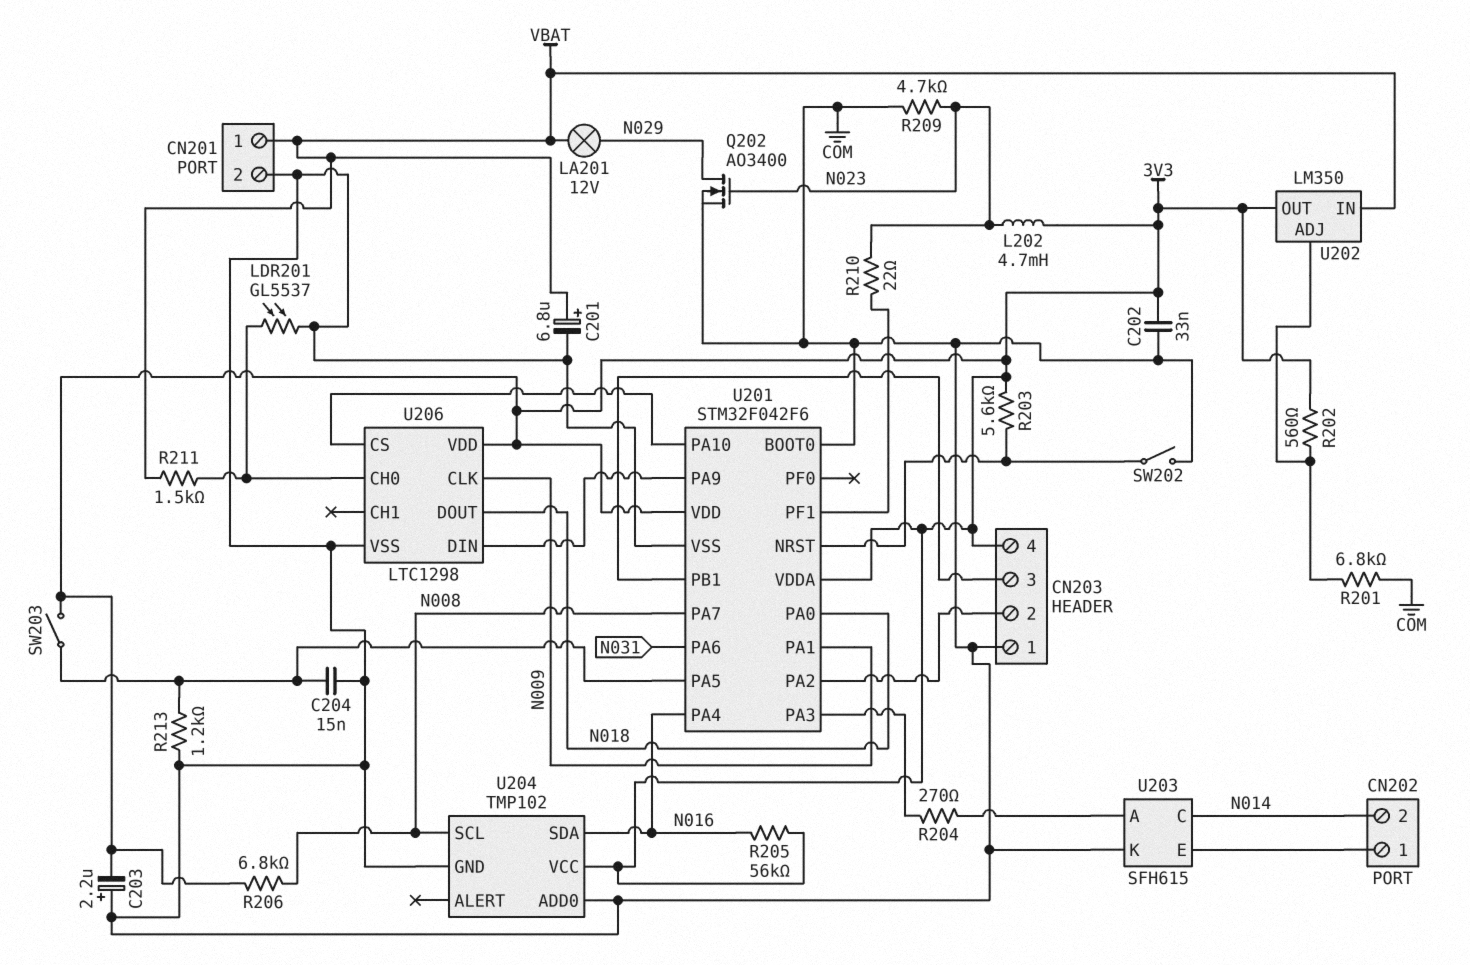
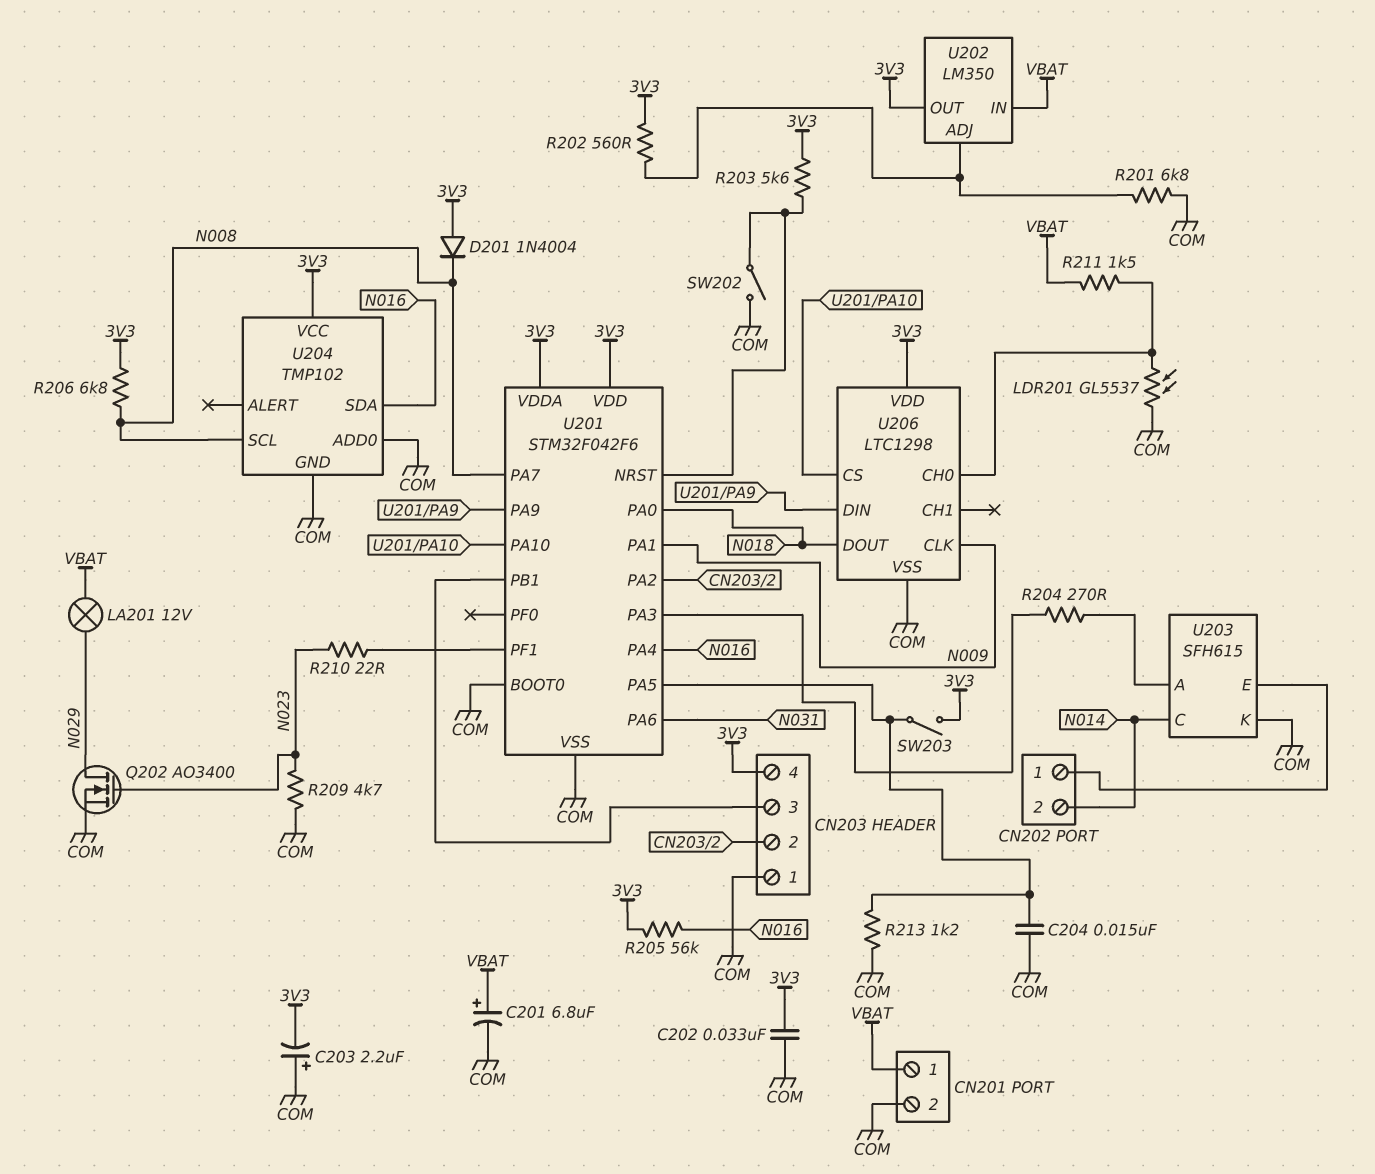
D201: none -> diode 1N4004 (A 3V3, K N008)
L202: 4.7mH (3V3, N023) -> none

